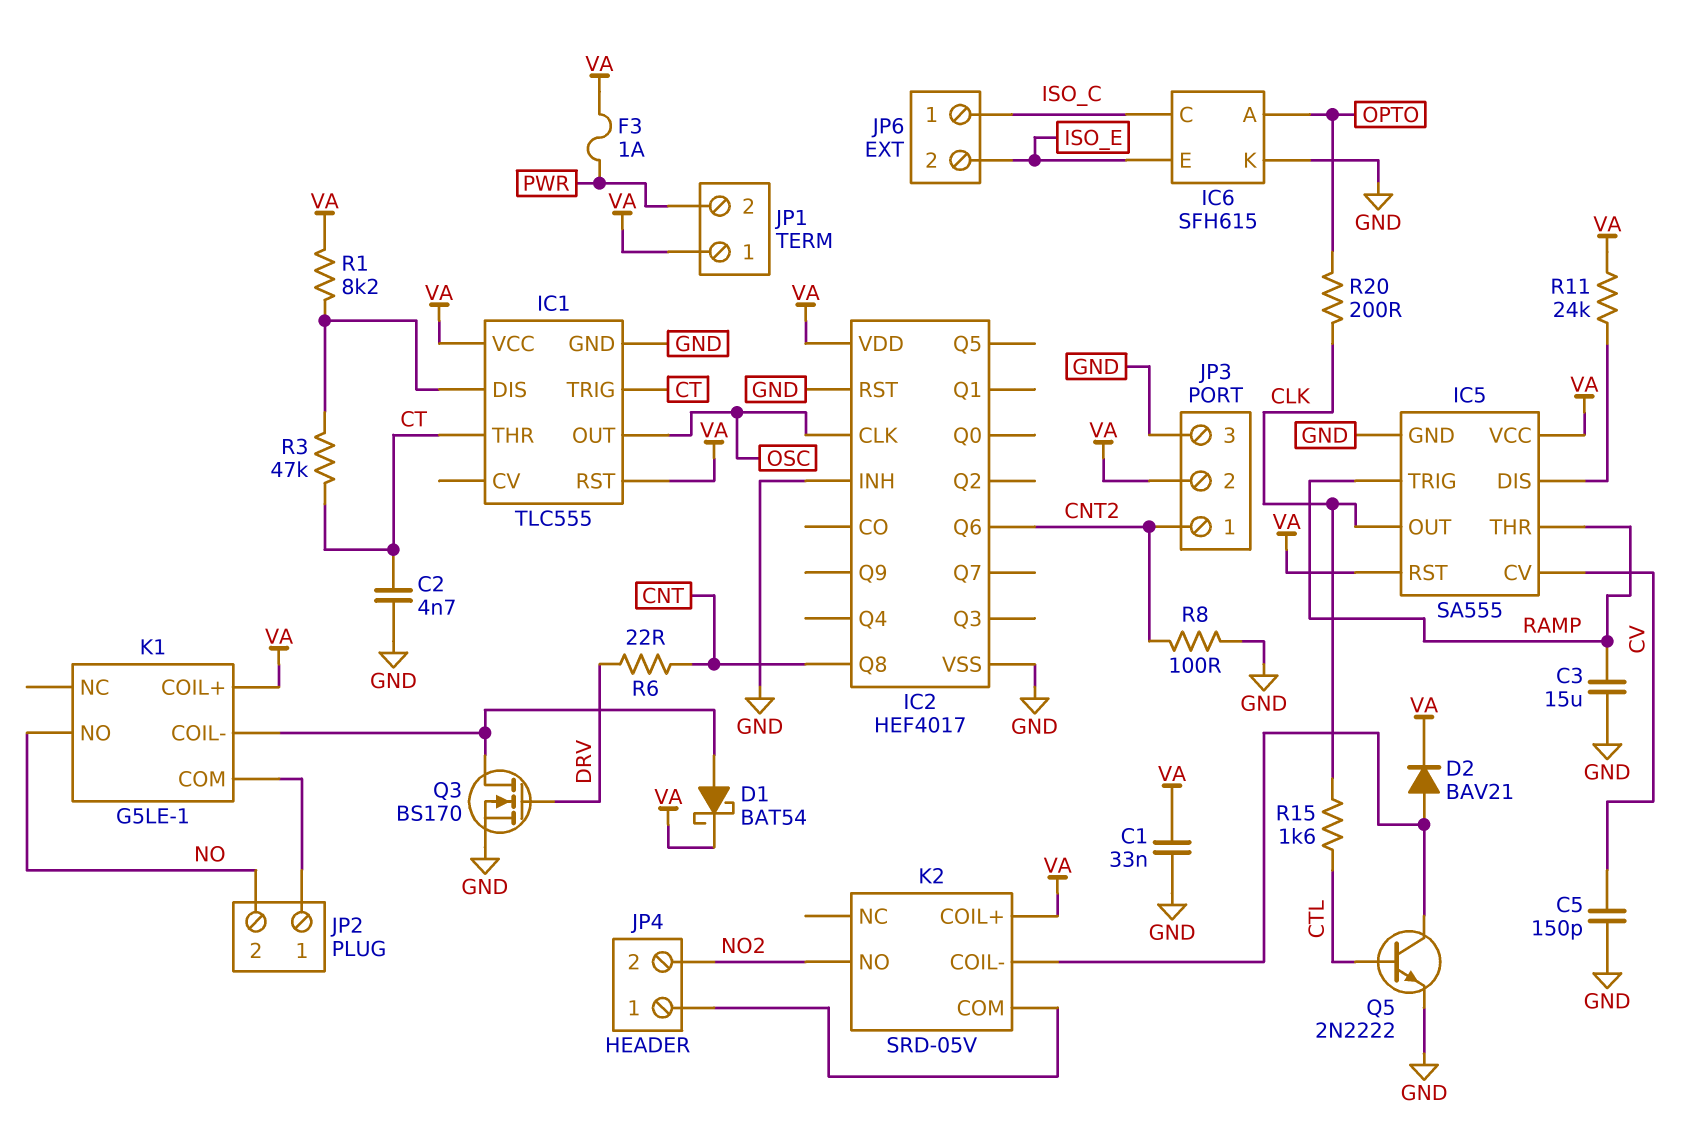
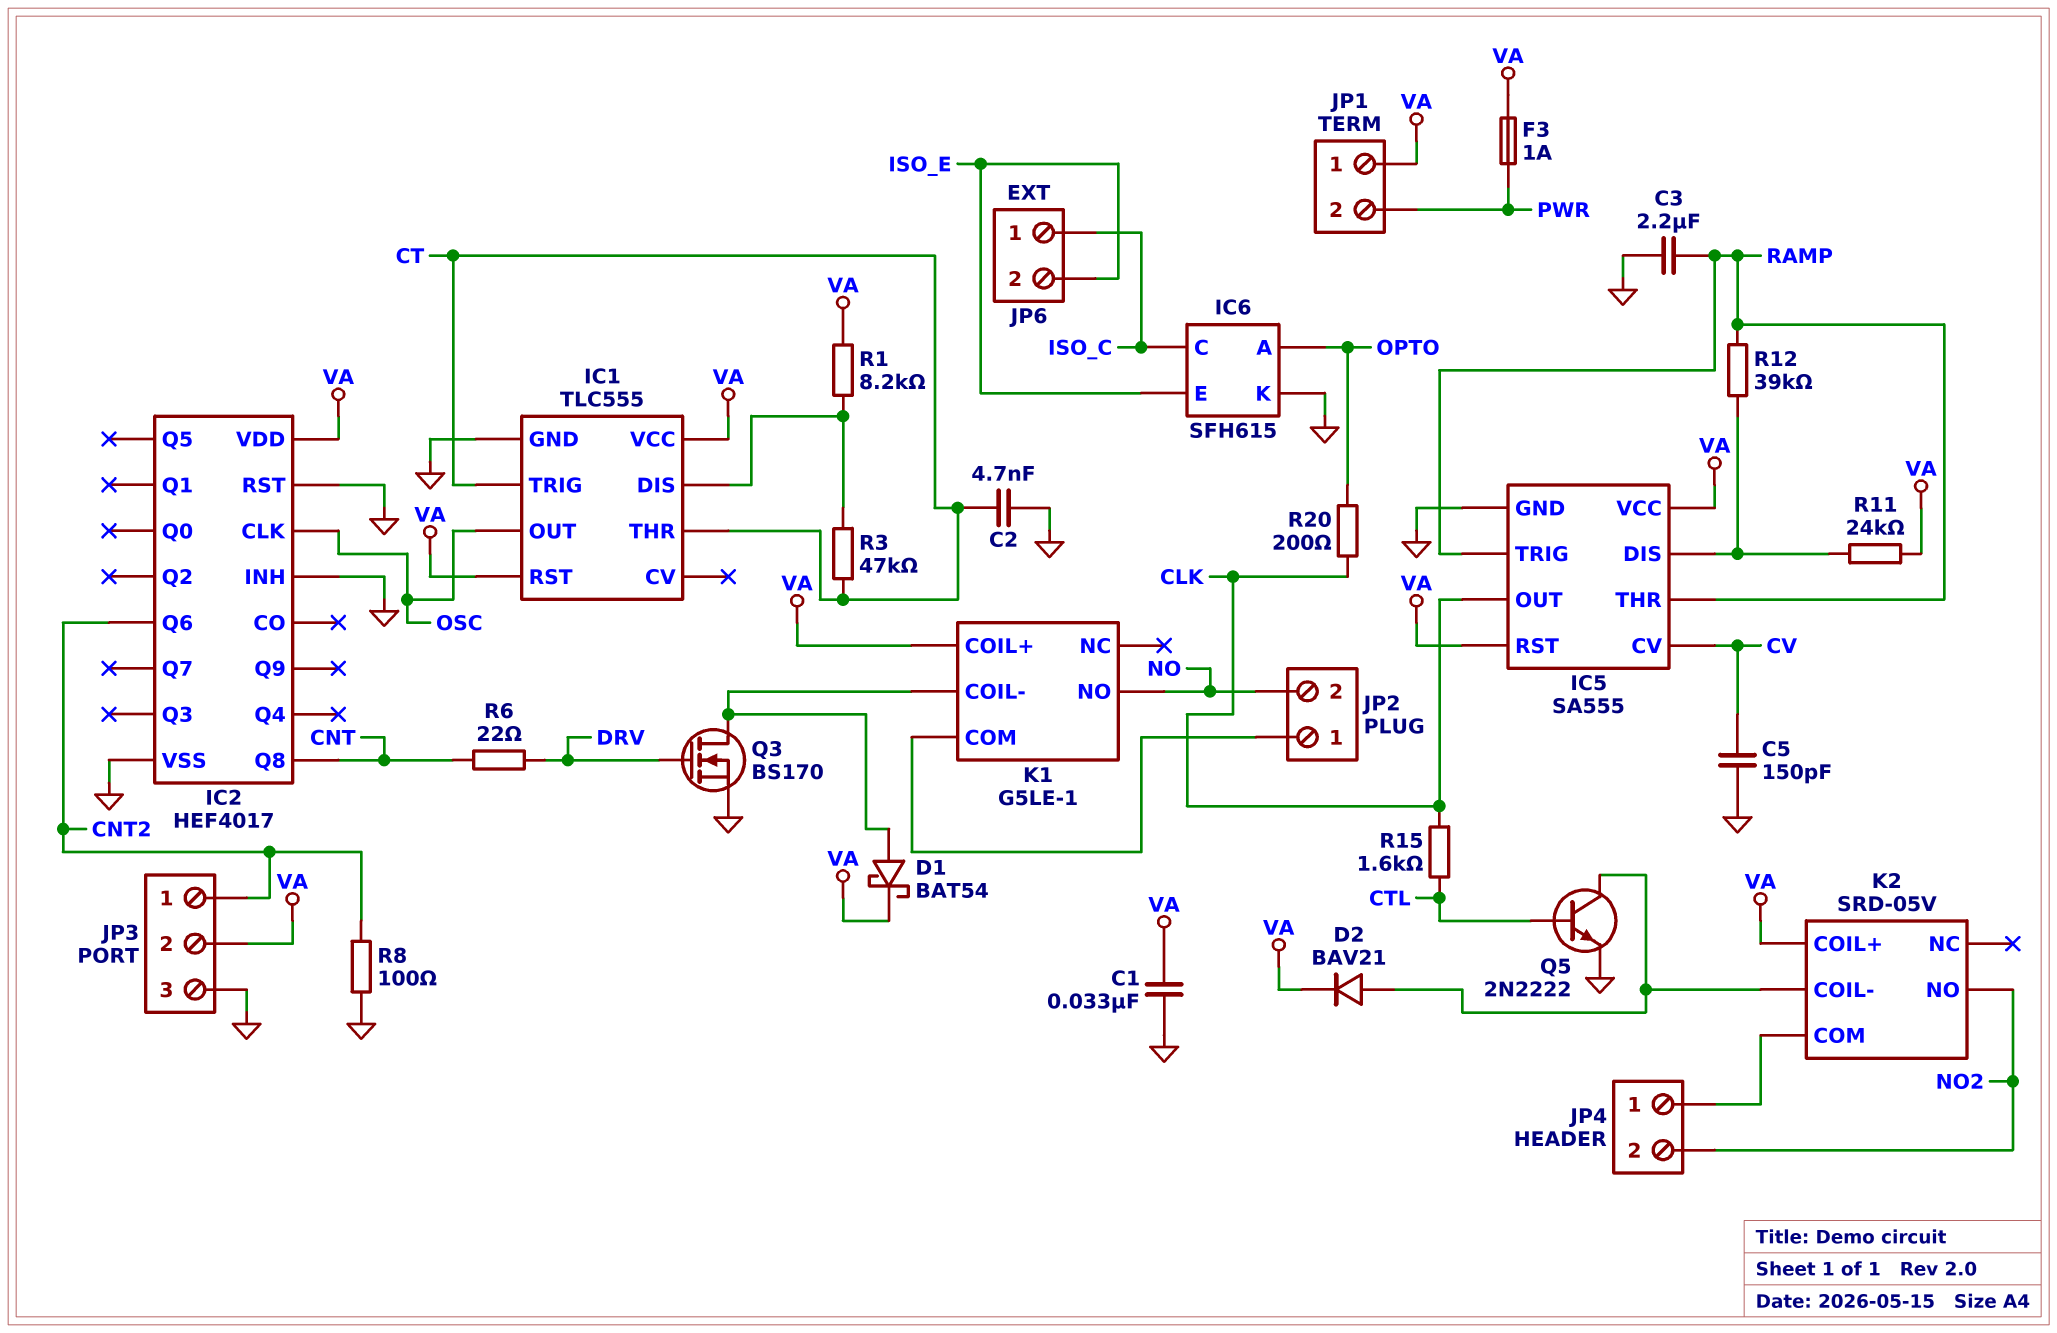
C3: 15uF (GND, RAMP) -> 2.2uF (GND, RAMP)
R12: none -> 39k (IC5/DIS, RAMP)

